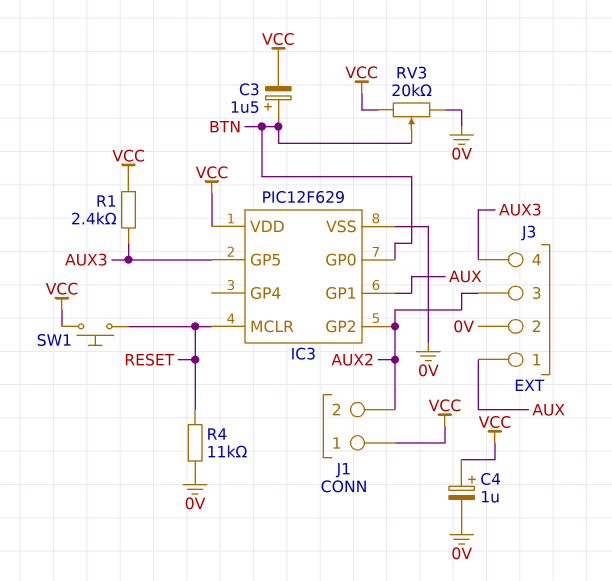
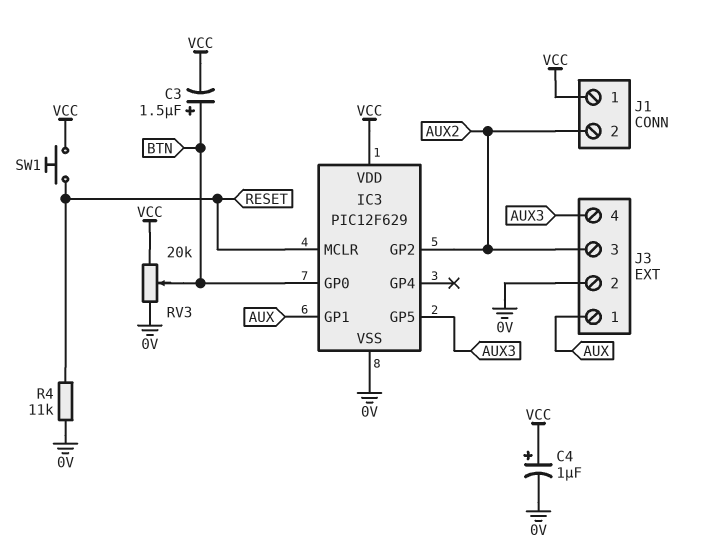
R1: 2.4k (AUX3, VCC) -> none

